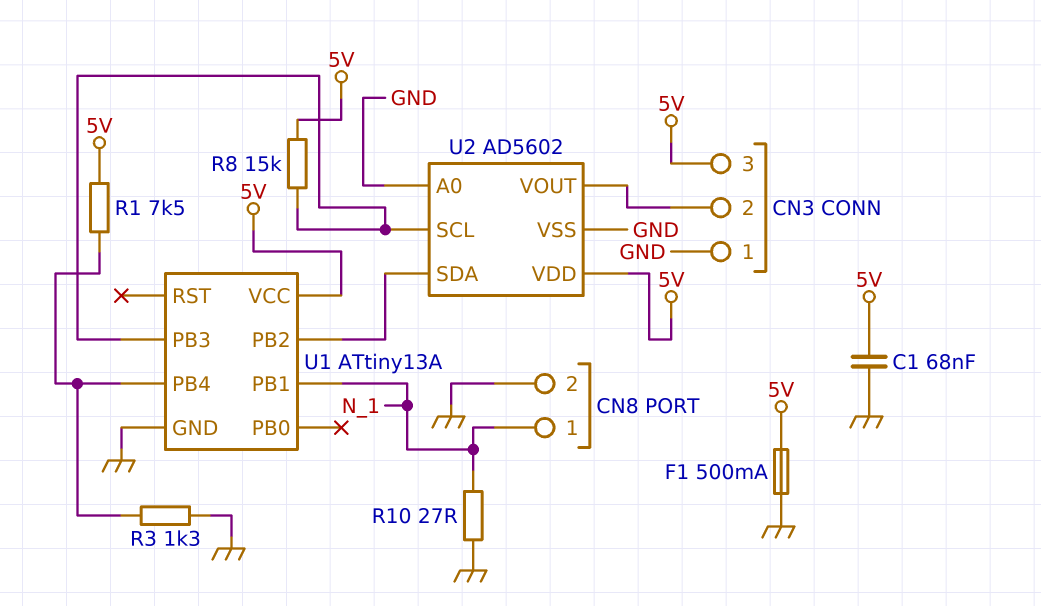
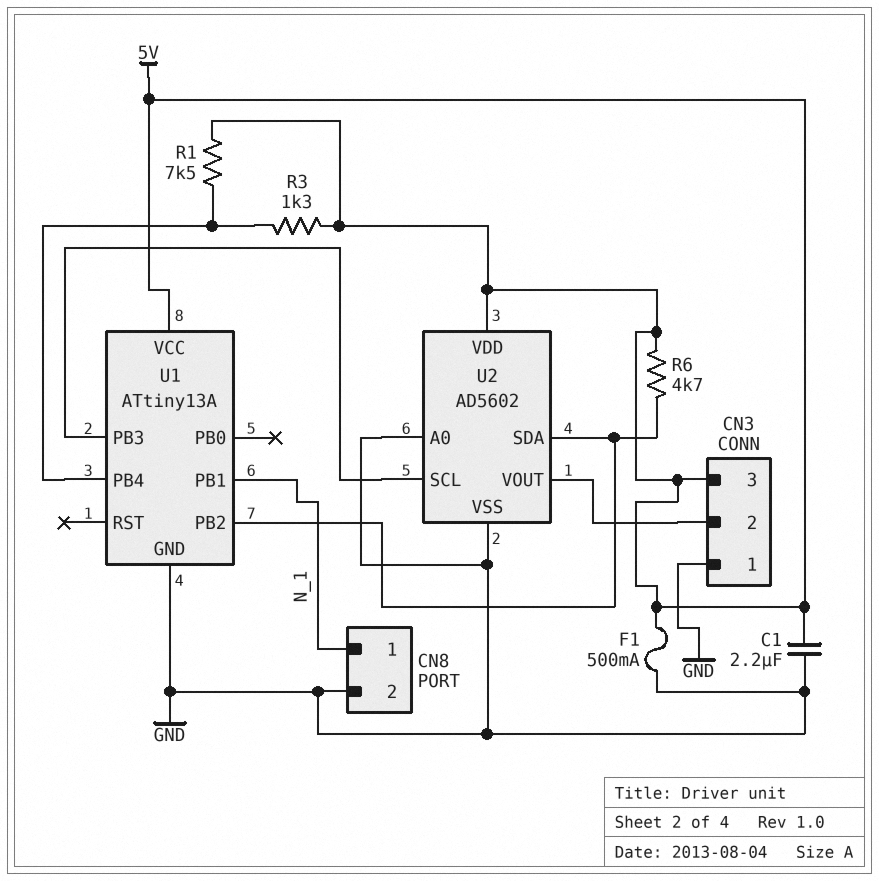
C1: 68nF (5V, GND) -> 2.2uF (5V, GND)
R3: 1.3k (GND, U1/PB4) -> 1.3k (5V, U1/PB4)
R6: none -> 4.7k (5V, U1/PB2)
R8: 15k (5V, U1/PB3) -> none
R10: 27 (GND, N_1) -> none

